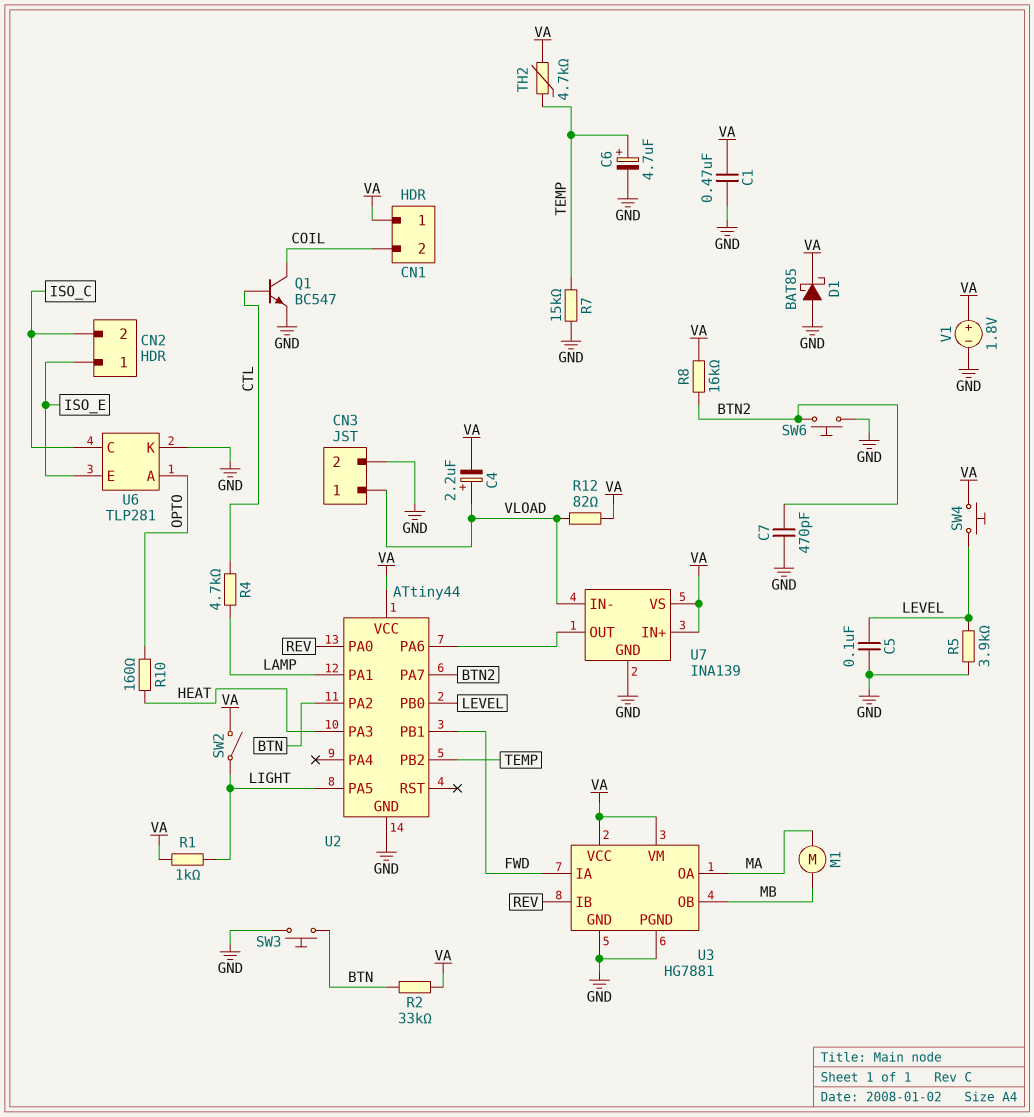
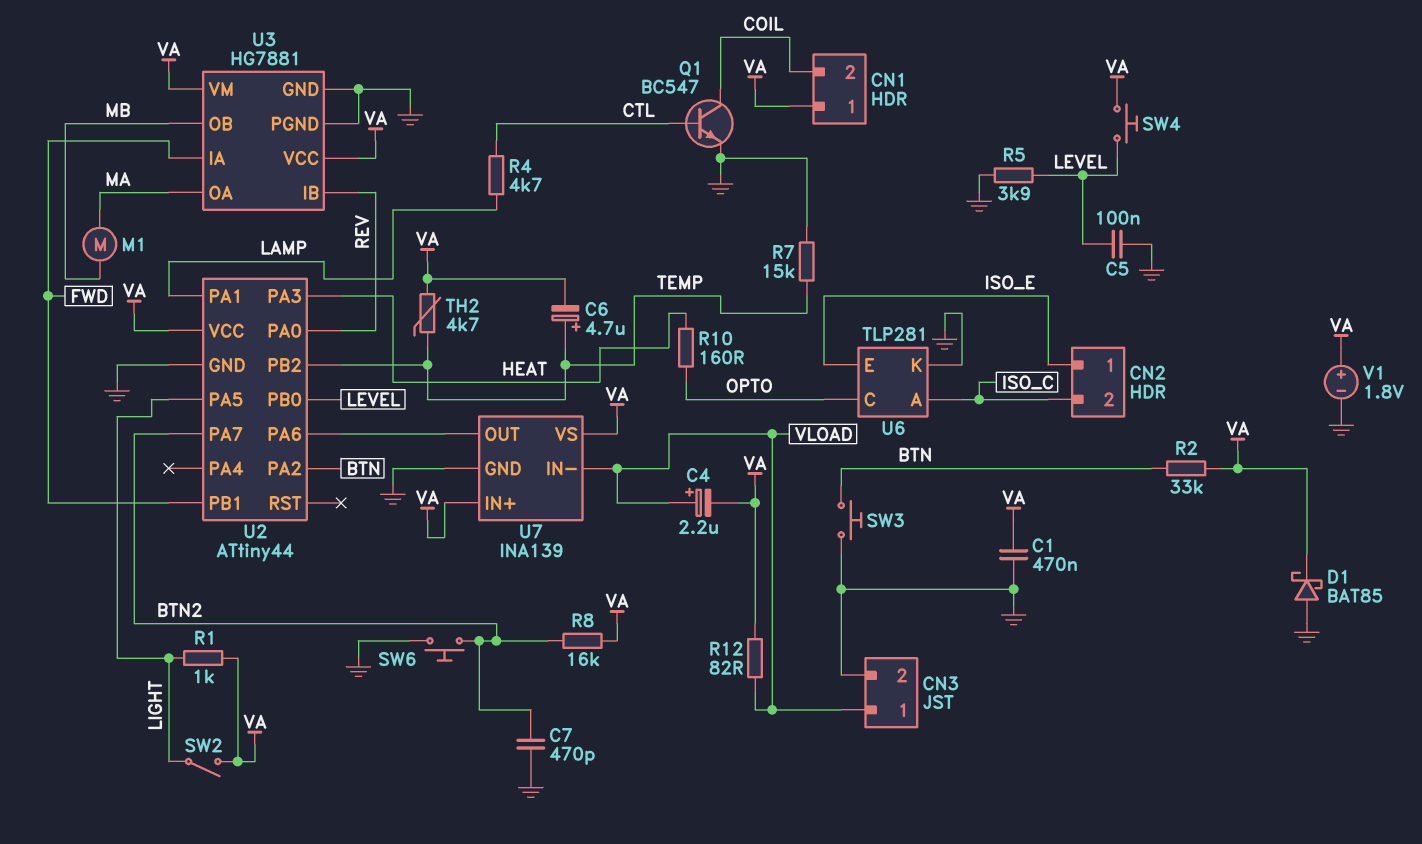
C6: 4.7uF (plus TEMP, minus GND) -> 4.7uF (plus TEMP, minus VA)
U6 pin A: OPTO -> ISO_C
U6 pin C: ISO_C -> OPTO

